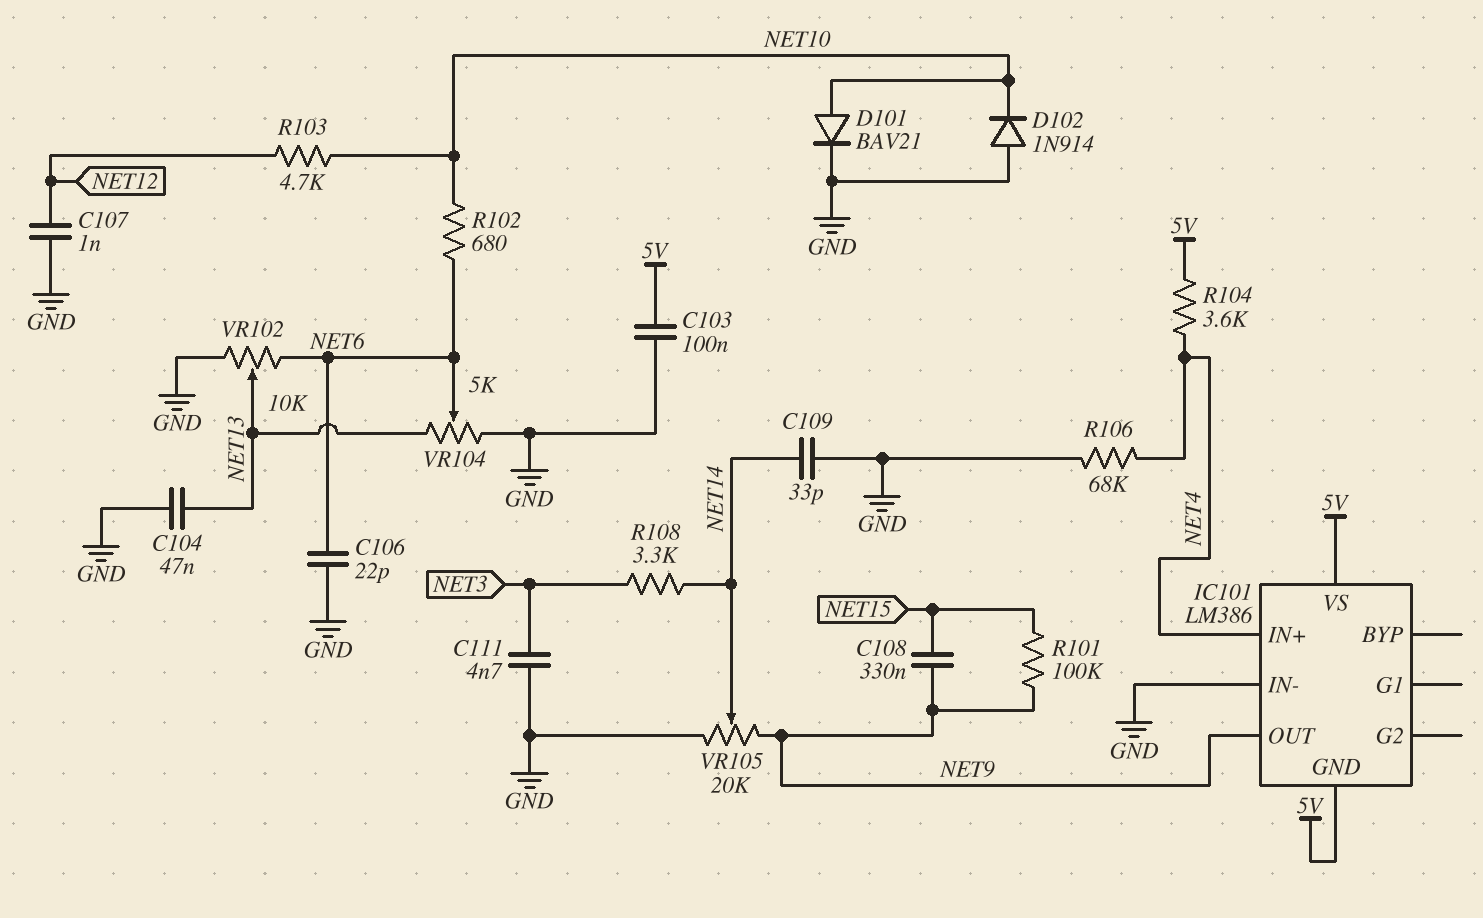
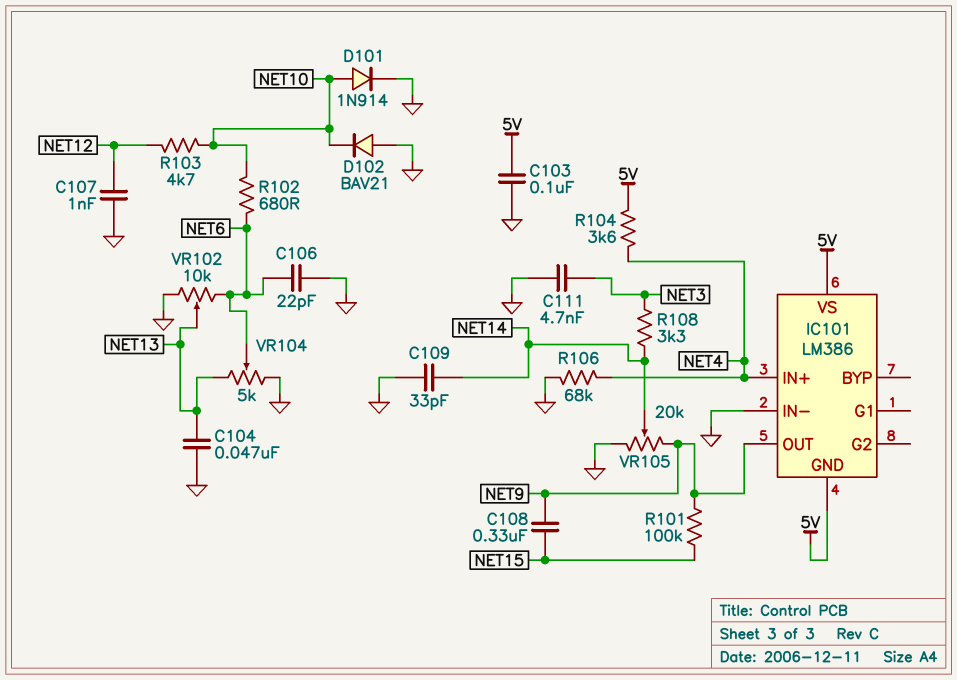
D101: diode BAV21 (A NET10, K GND) -> diode 1N914 (A NET10, K GND)
D102: diode 1N914 (A GND, K NET10) -> diode BAV21 (A GND, K NET10)

